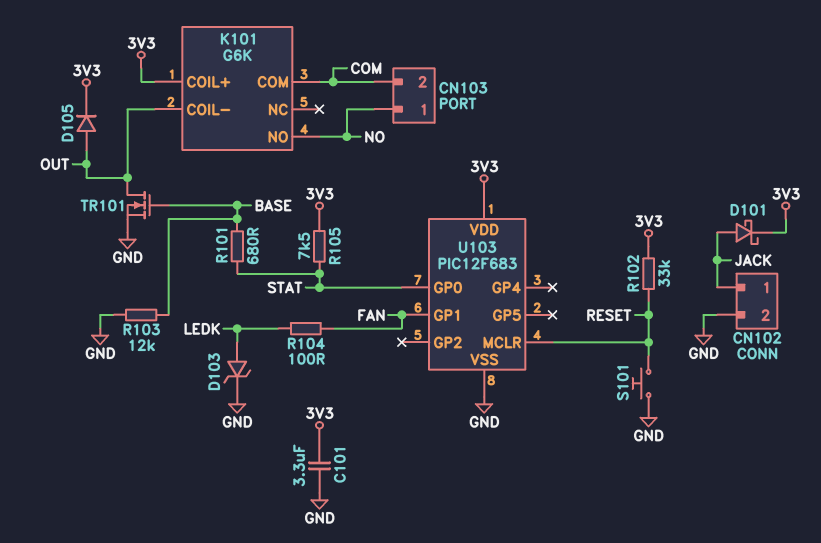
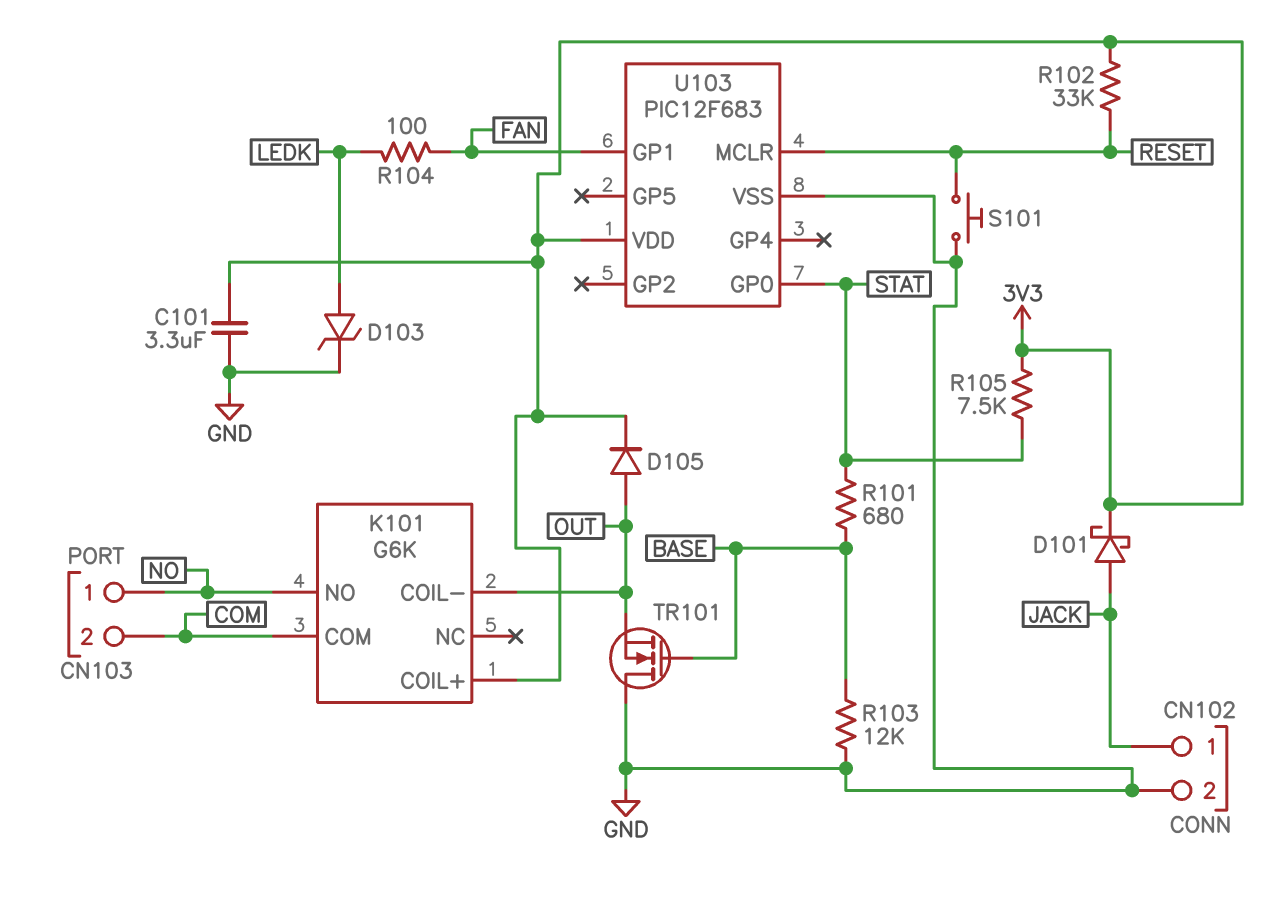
TR101: NMOS (G BASE, D OUT, S GND) -> NMOS (G BASE, D GND, S OUT)

